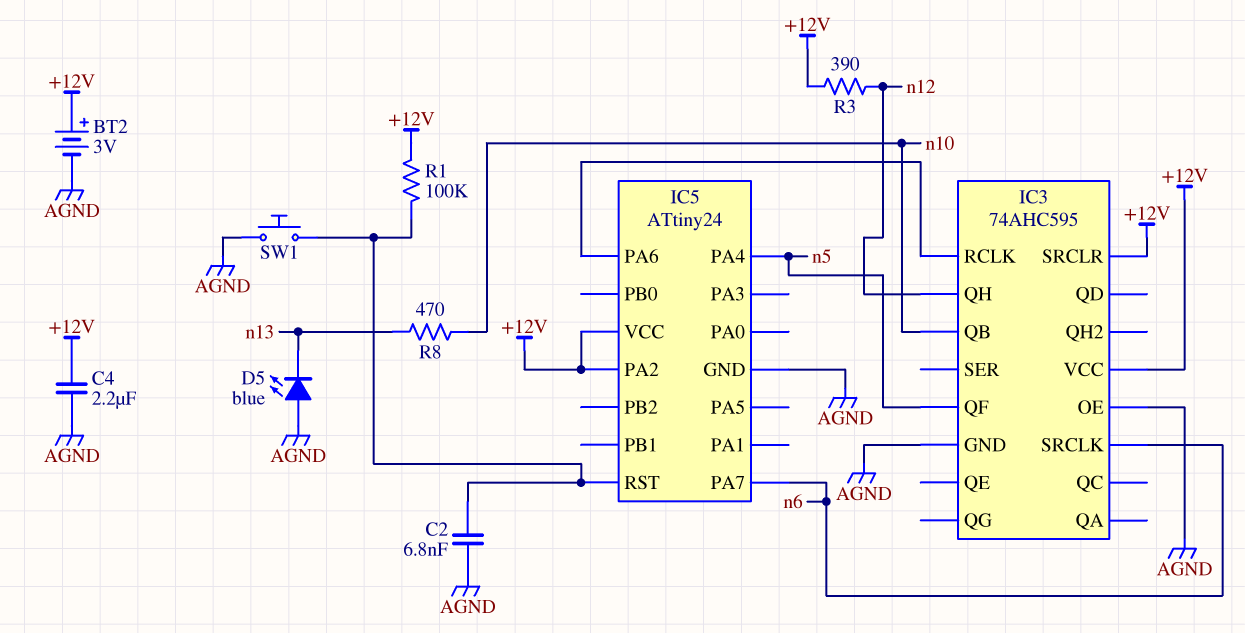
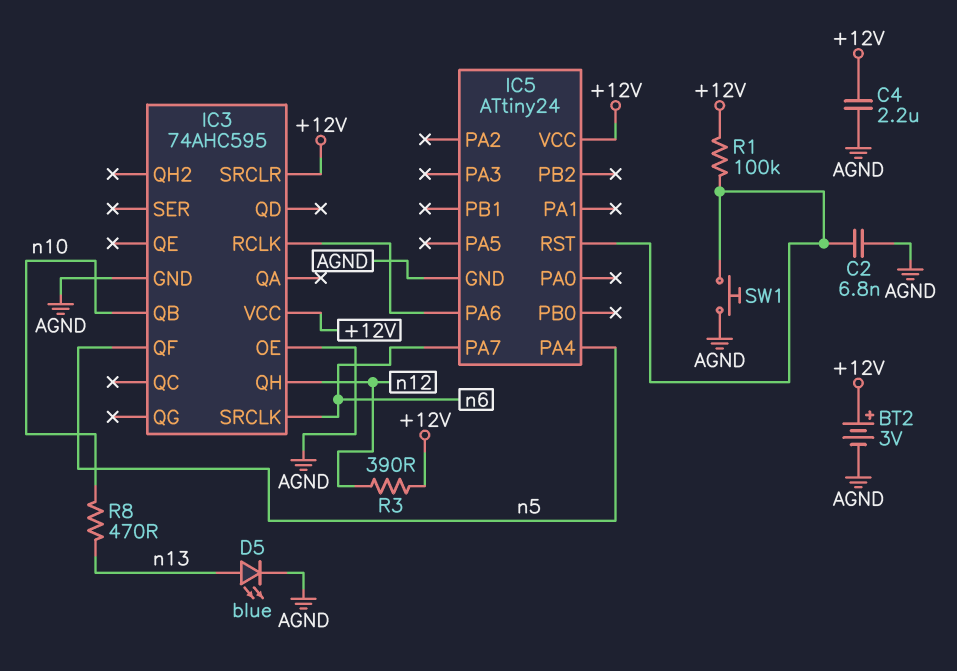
D5: LED blue (A AGND, K n13) -> LED blue (A n13, K AGND)
IC5 pin PA2: +12V -> none

